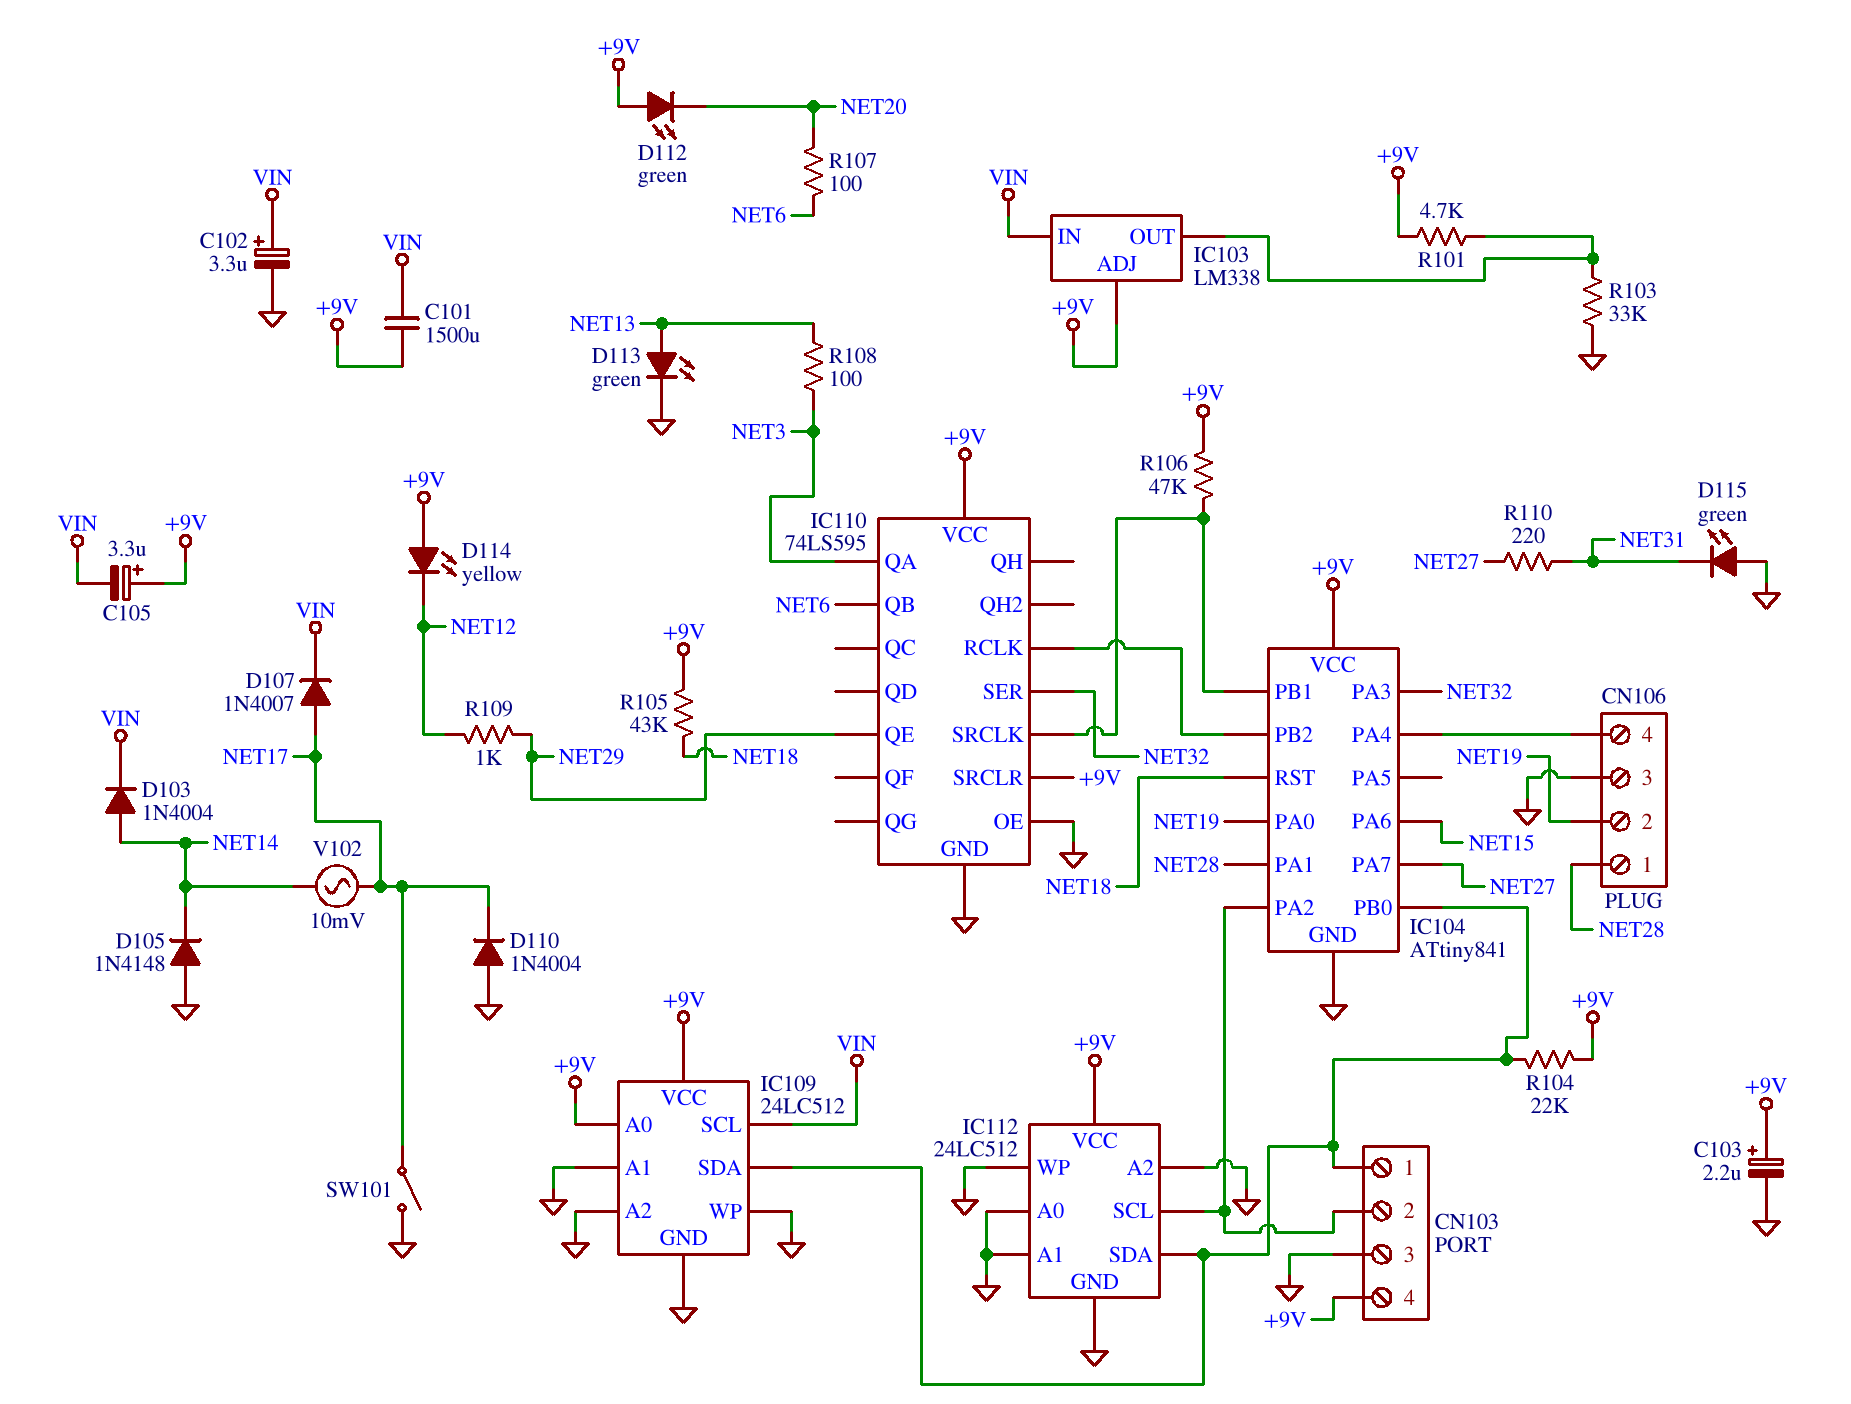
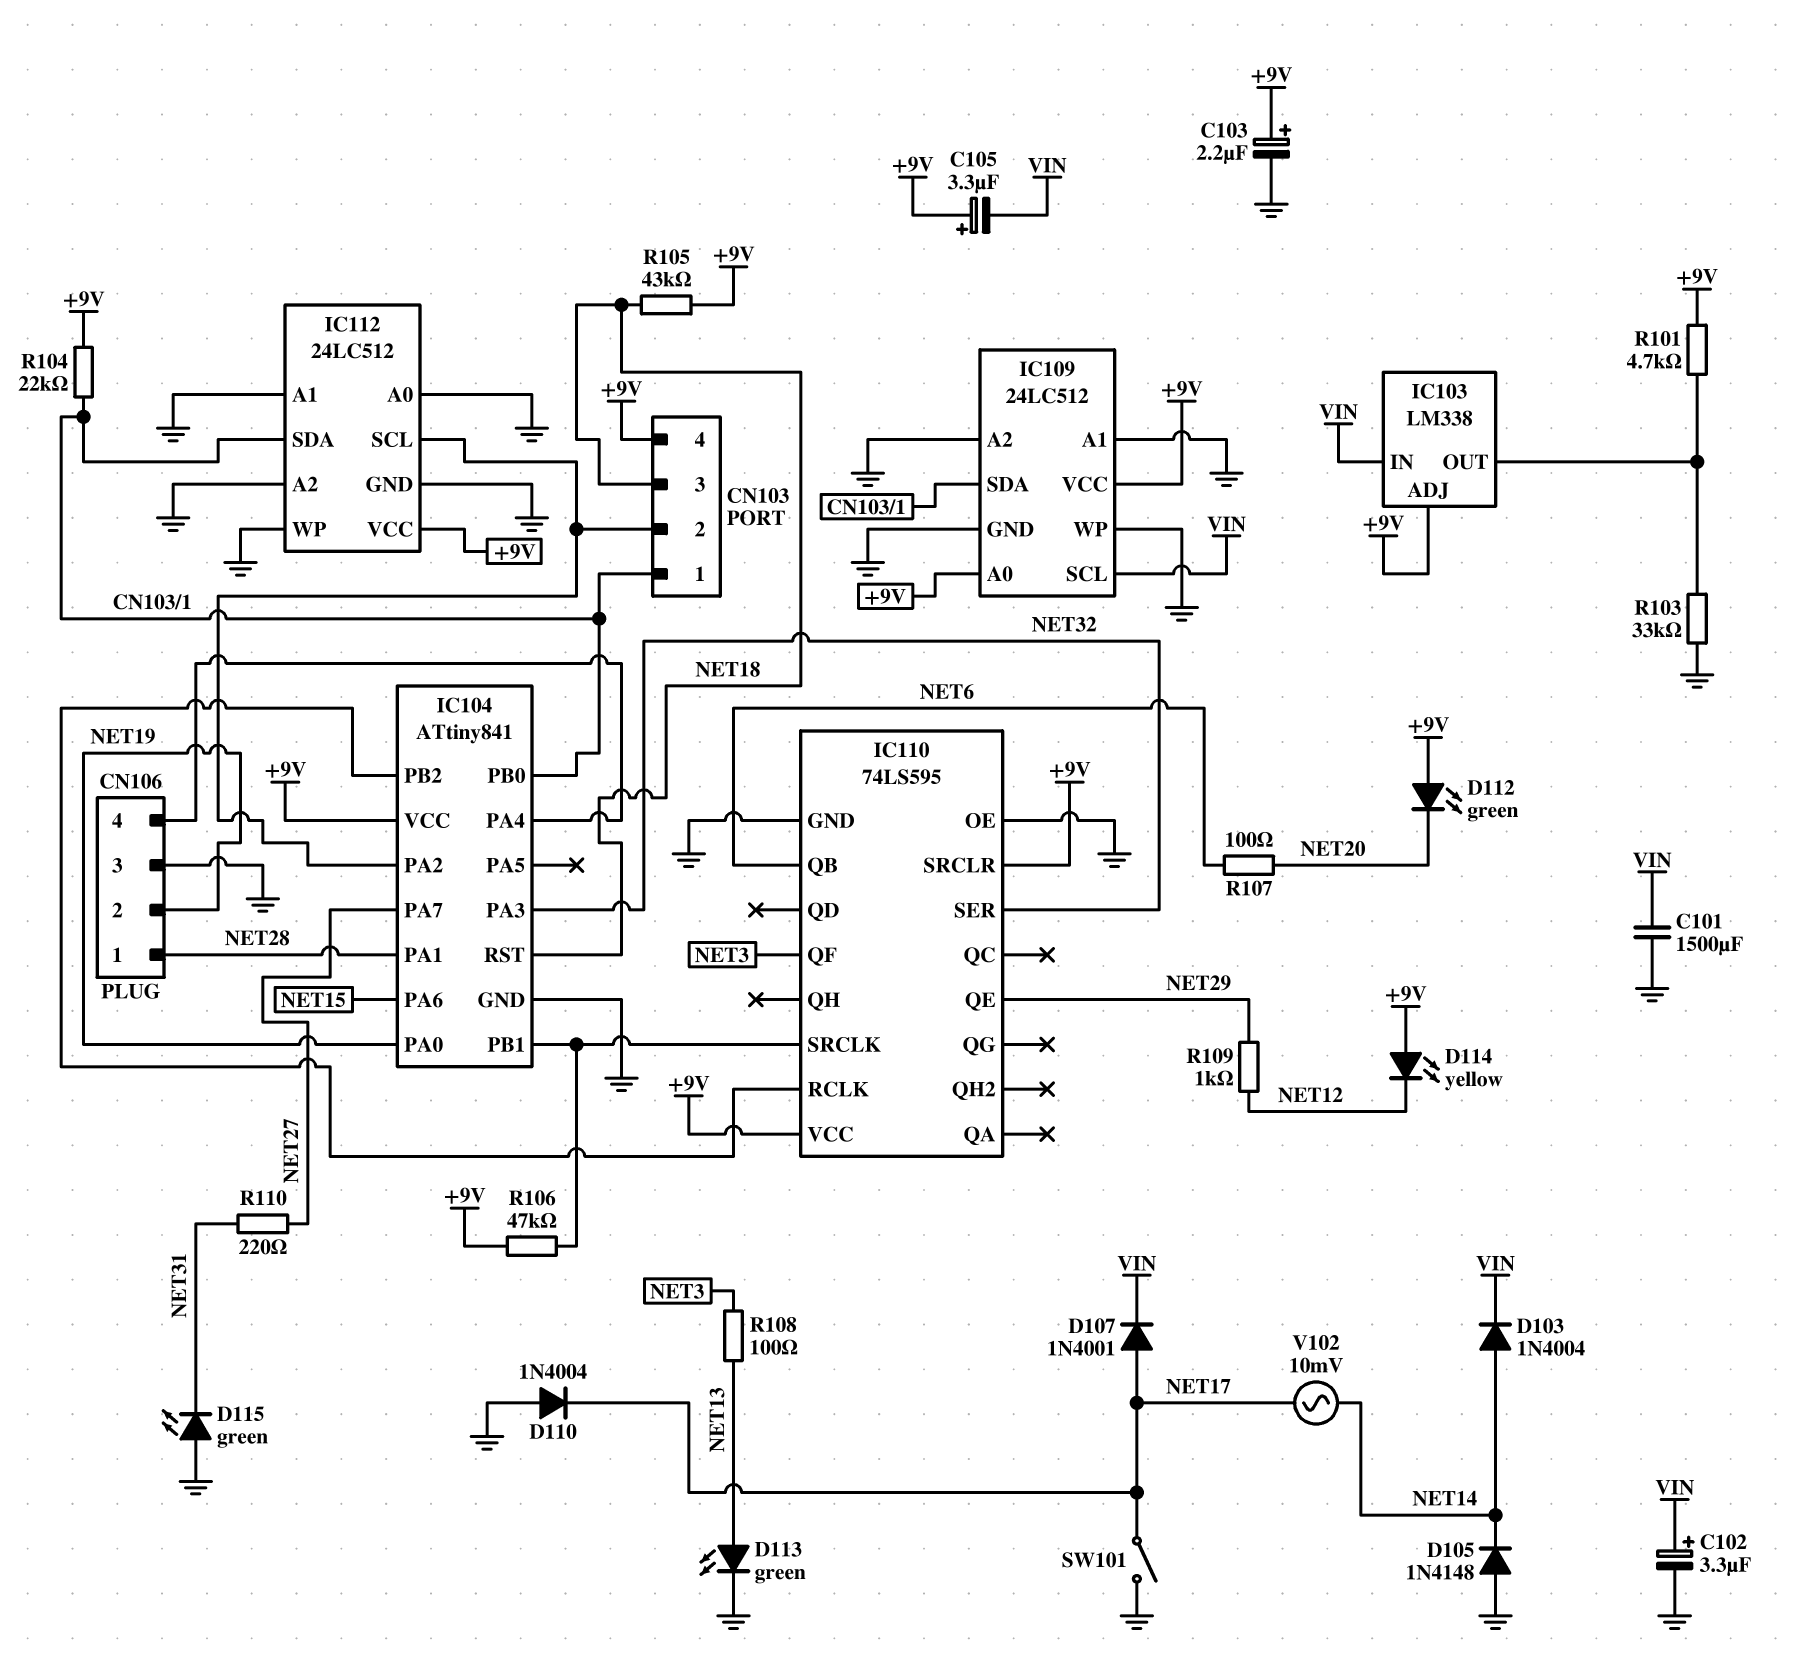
C101: 1500uF (+9V, VIN) -> 1500uF (GND, VIN)
CN103 pin 3: GND -> NET18
D107: diode 1N4007 (A NET17, K VIN) -> diode 1N4001 (A NET17, K VIN)
IC110 pin QA: NET3 -> none
IC110 pin QF: none -> NET3

